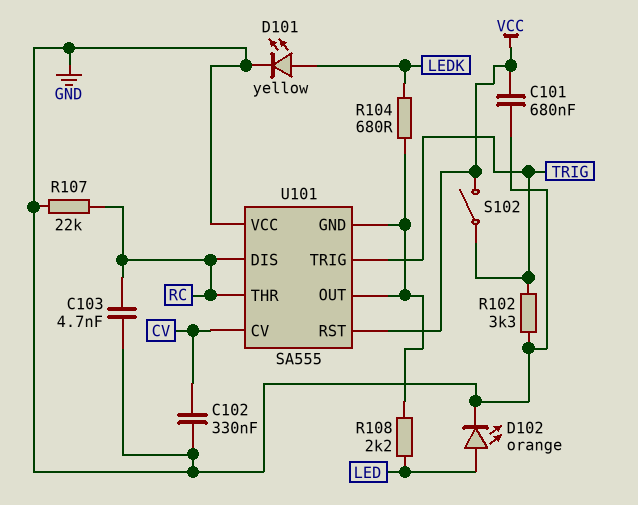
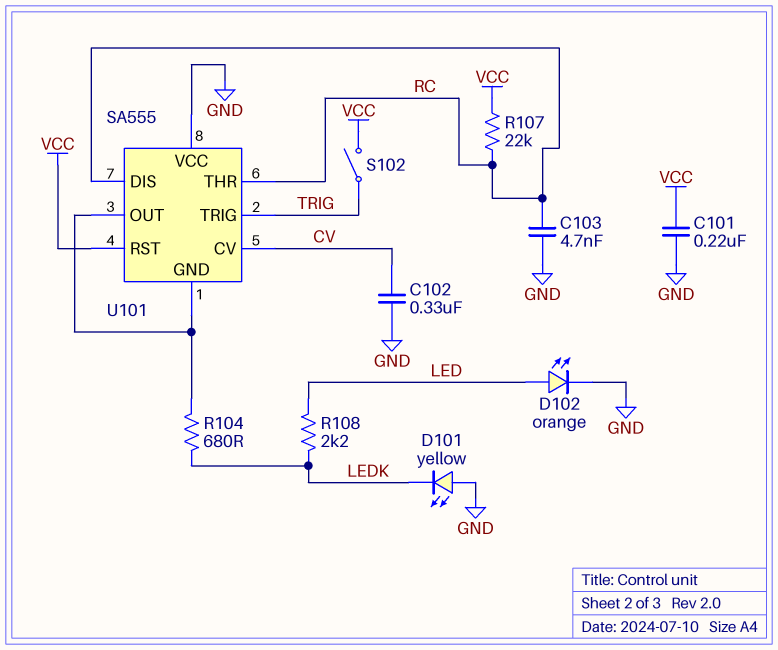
C101: 680nF (GND, VCC) -> 220nF (GND, VCC)
D101: LED yellow (A LEDK, K GND) -> LED yellow (A GND, K LEDK)
R102: 3.3k (GND, TRIG) -> none
R107: 22k (GND, RC) -> 22k (RC, VCC)
R108: 2.2k (LED, U101/GND) -> 2.2k (LED, LEDK)

